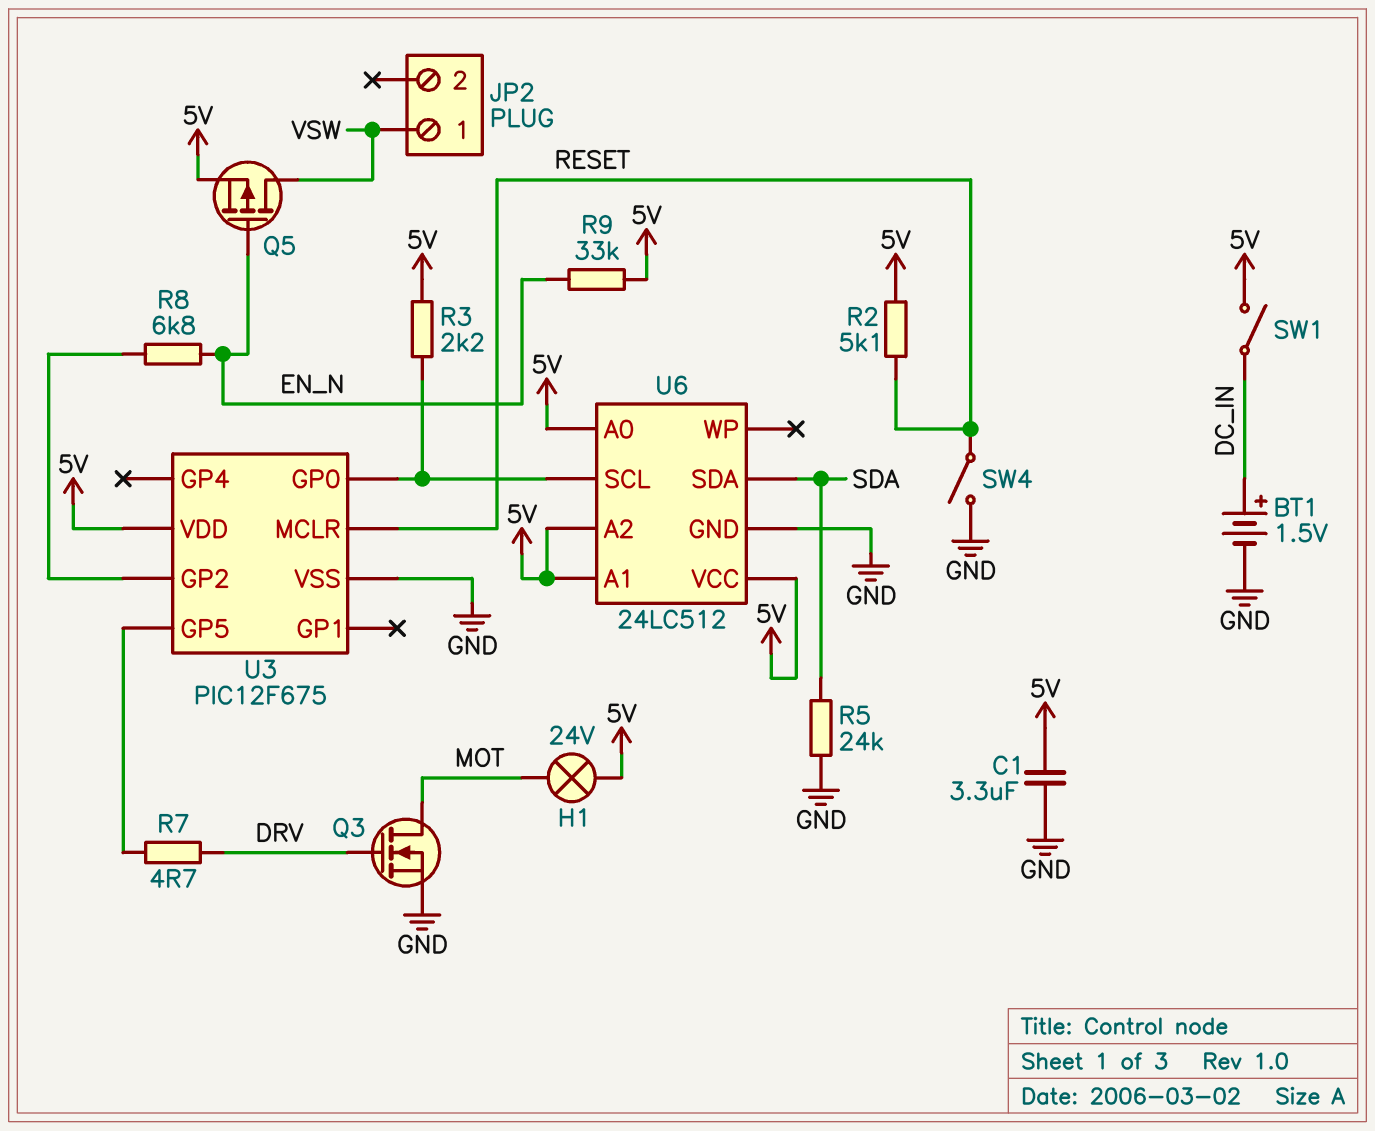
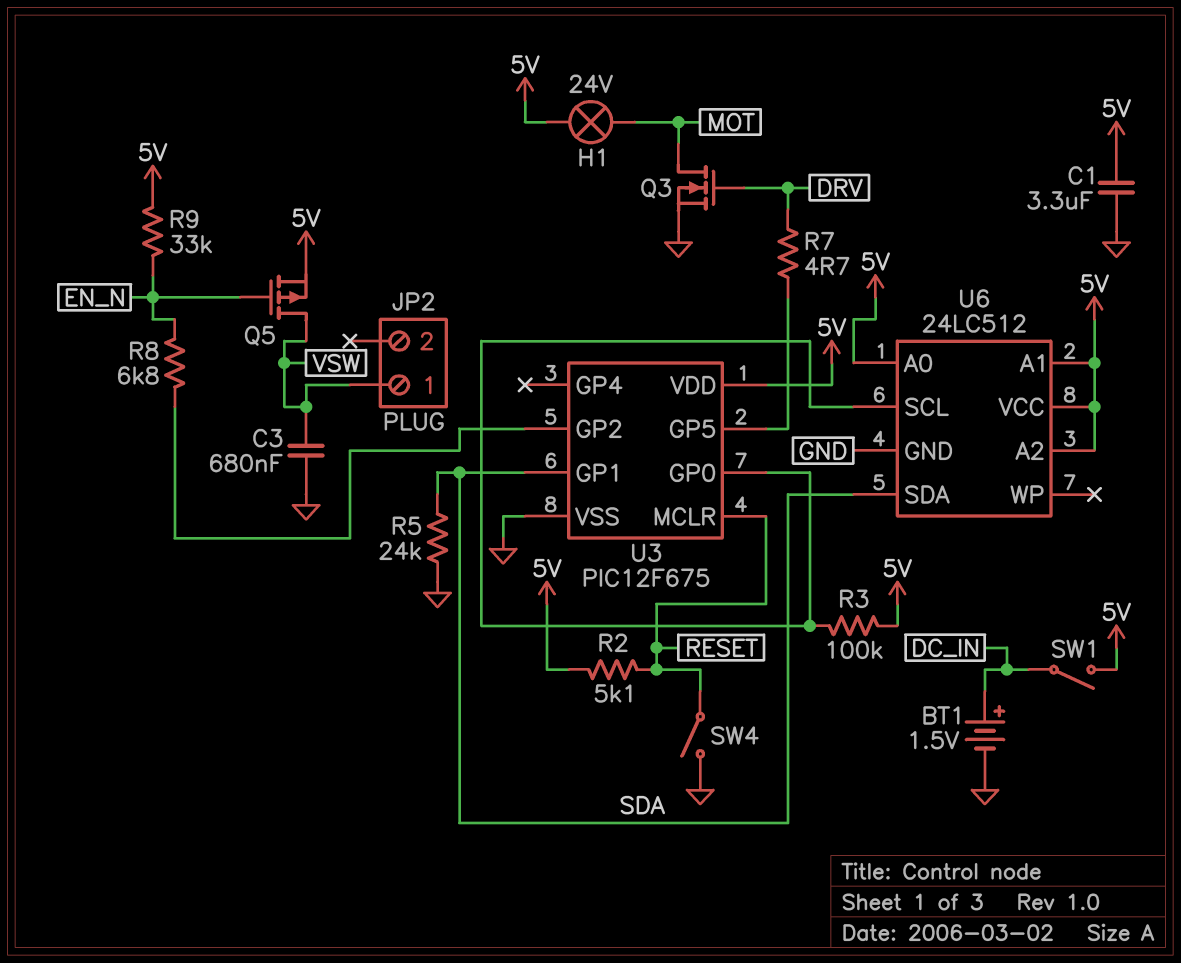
C3: none -> 680nF (GND, VSW)
R3: 2.2k (5V, U3/GP0) -> 100k (5V, U3/GP0)
U3 pin GP1: none -> SDA

